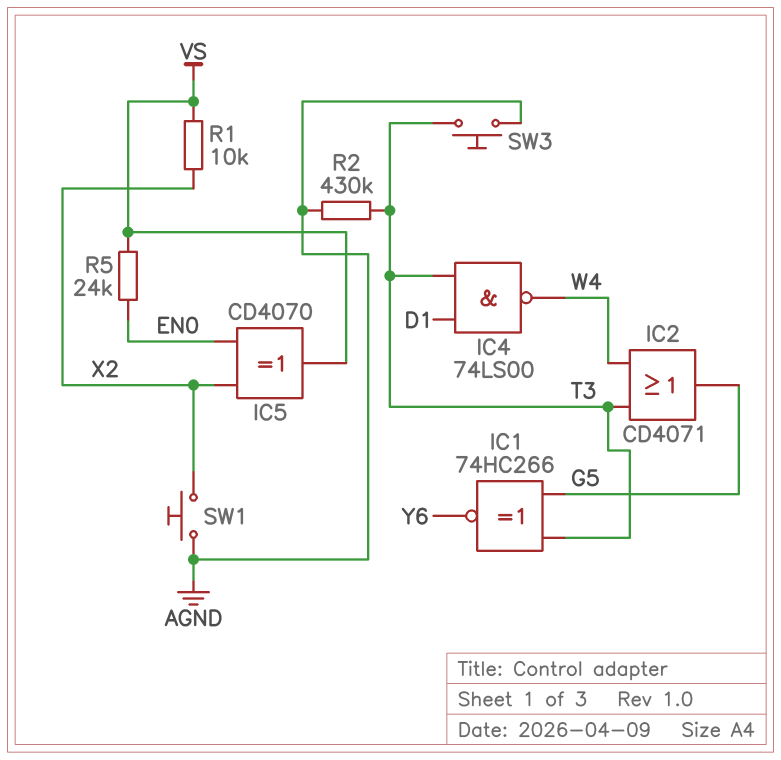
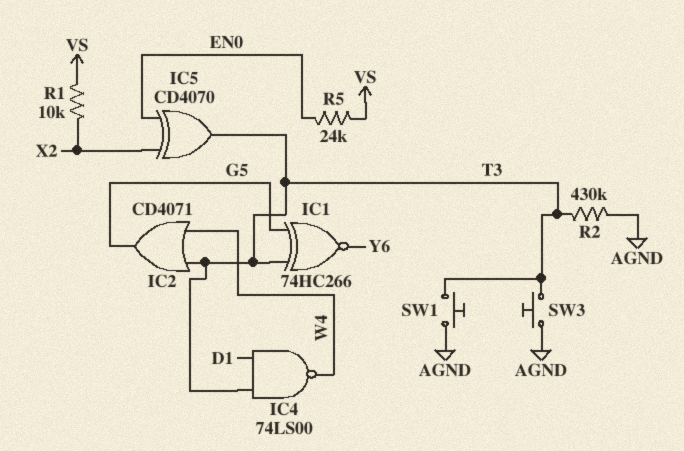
IC5: XOR CD4070 (in EN0, in X2, out VS) -> XOR CD4070 (in EN0, in X2, out T3)
SW1: button (AGND, X2) -> button (AGND, T3)

